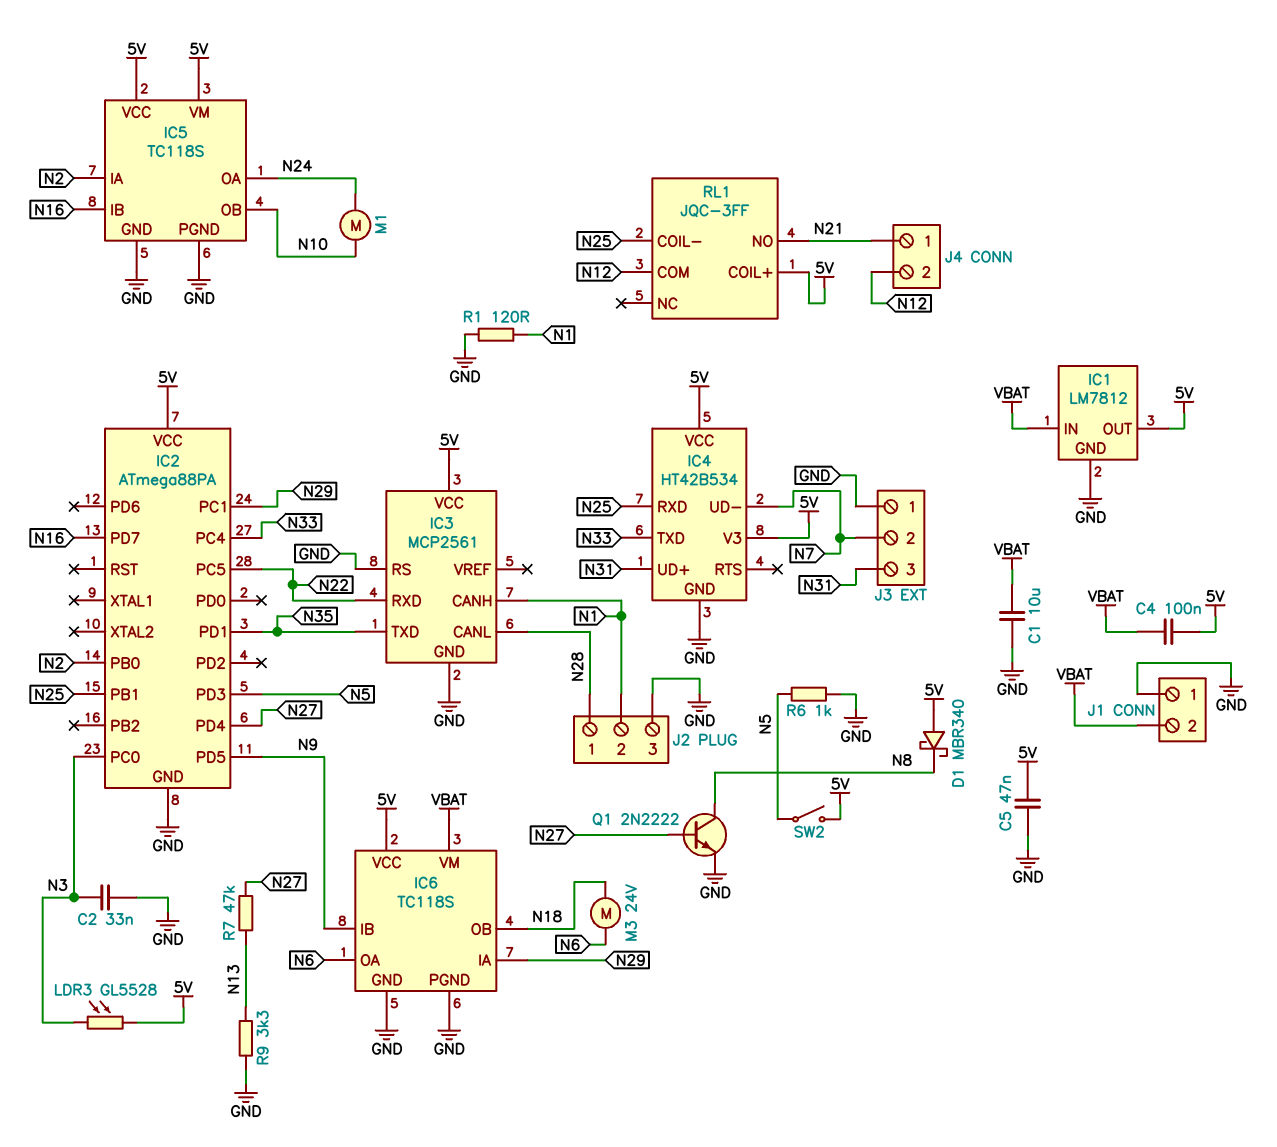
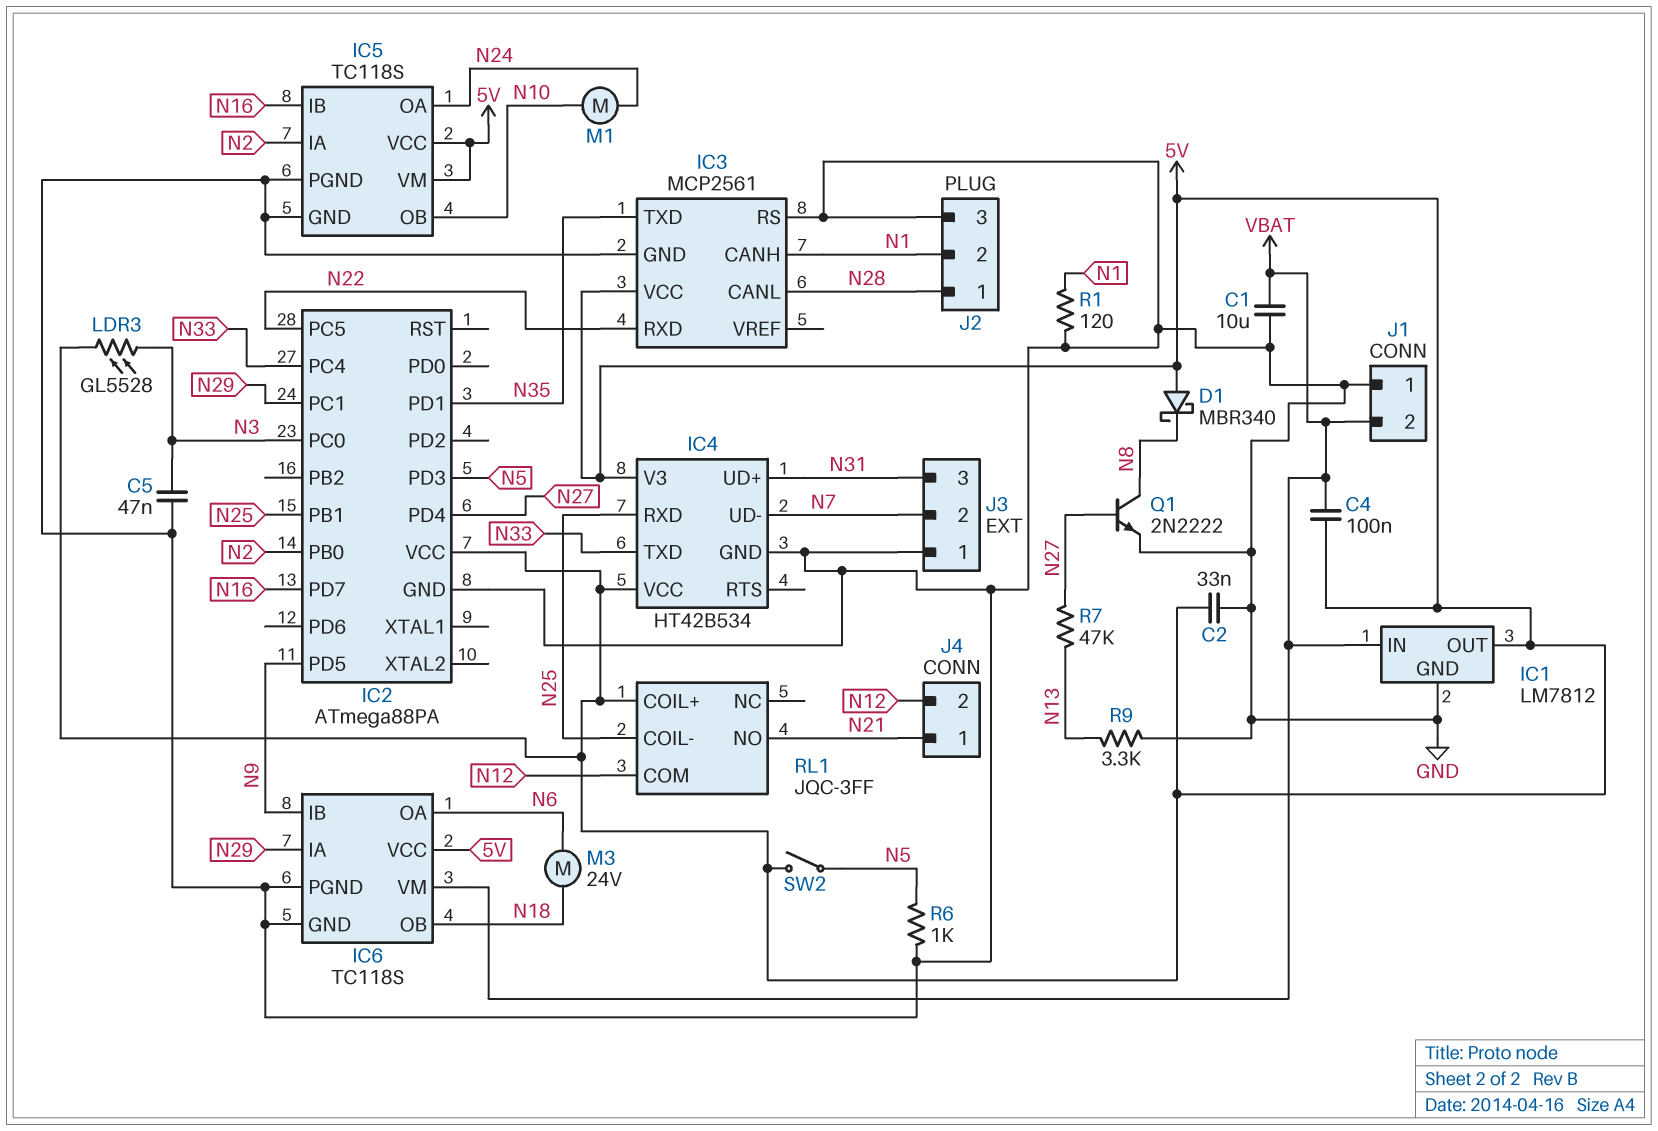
C2: 33nF (GND, N3) -> 33nF (5V, GND)
C5: 47nF (5V, GND) -> 47nF (GND, N3)

